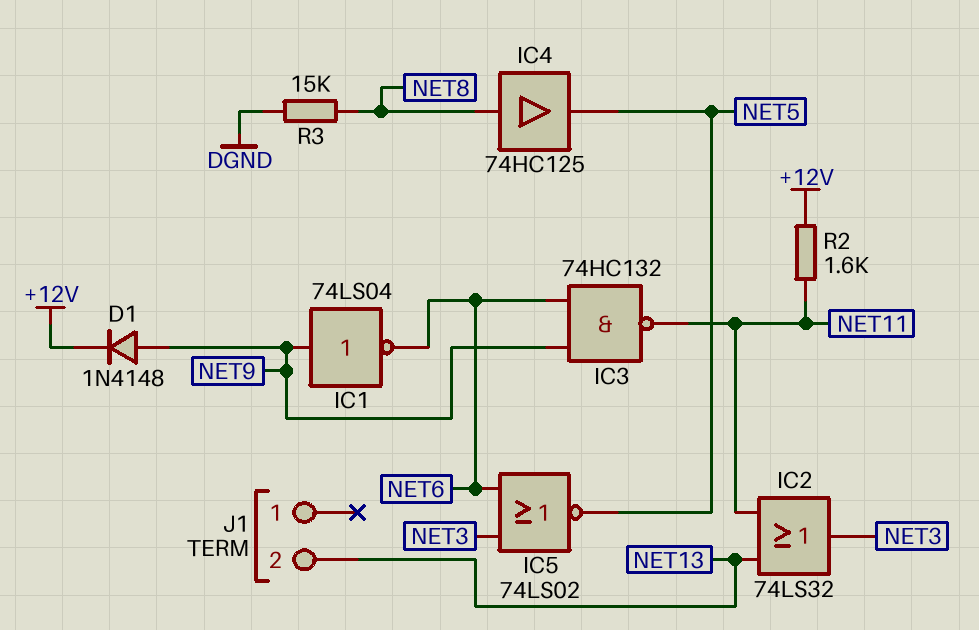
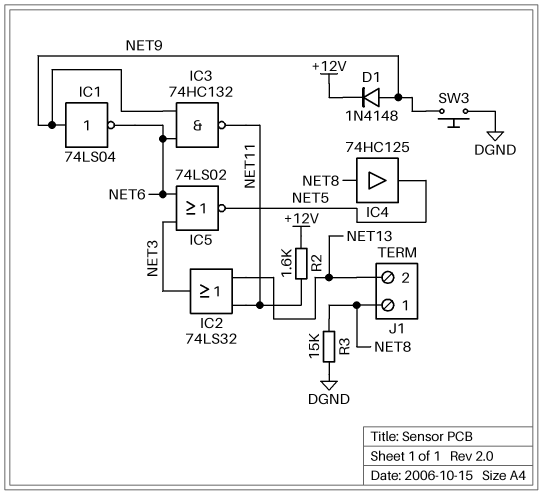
J1 pin 1: none -> NET8
SW3: none -> button (DGND, NET9)

